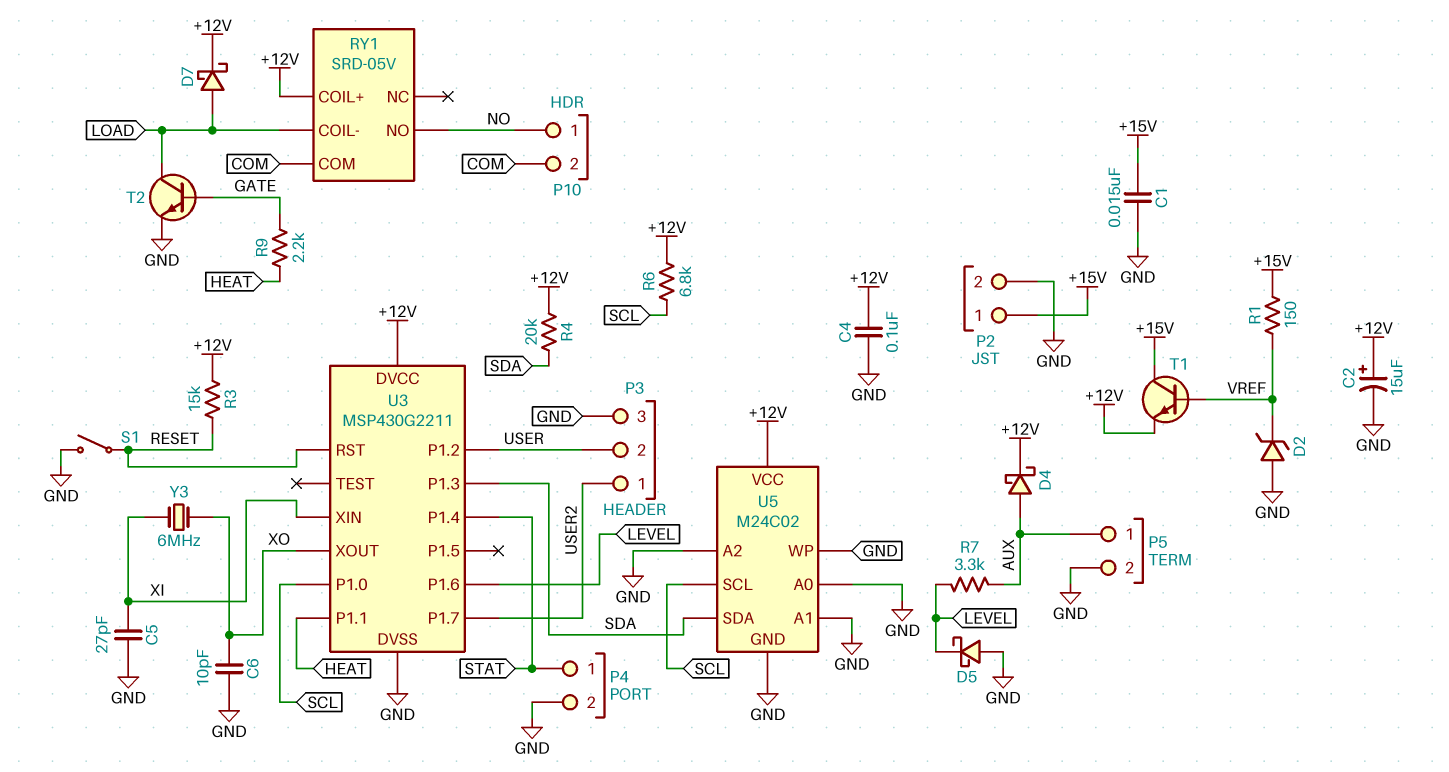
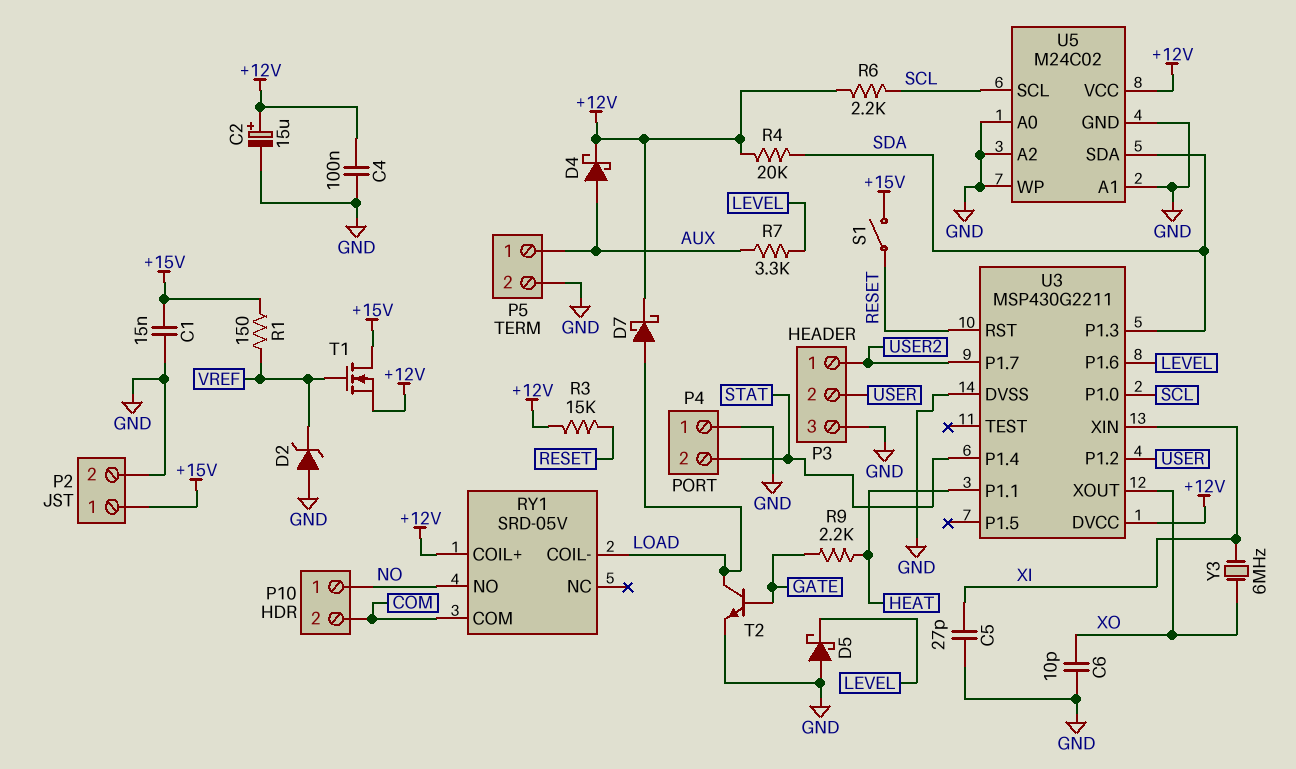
P4 pin 1: STAT -> GND
P4 pin 2: GND -> STAT
R6: 6.8k (+12V, SCL) -> 2.2k (+12V, SCL)
S1: switch (GND, RESET) -> switch (+15V, RESET)
T1: NPN (B VREF, C +15V, E +12V) -> NMOS (G VREF, D +15V, S +12V)

